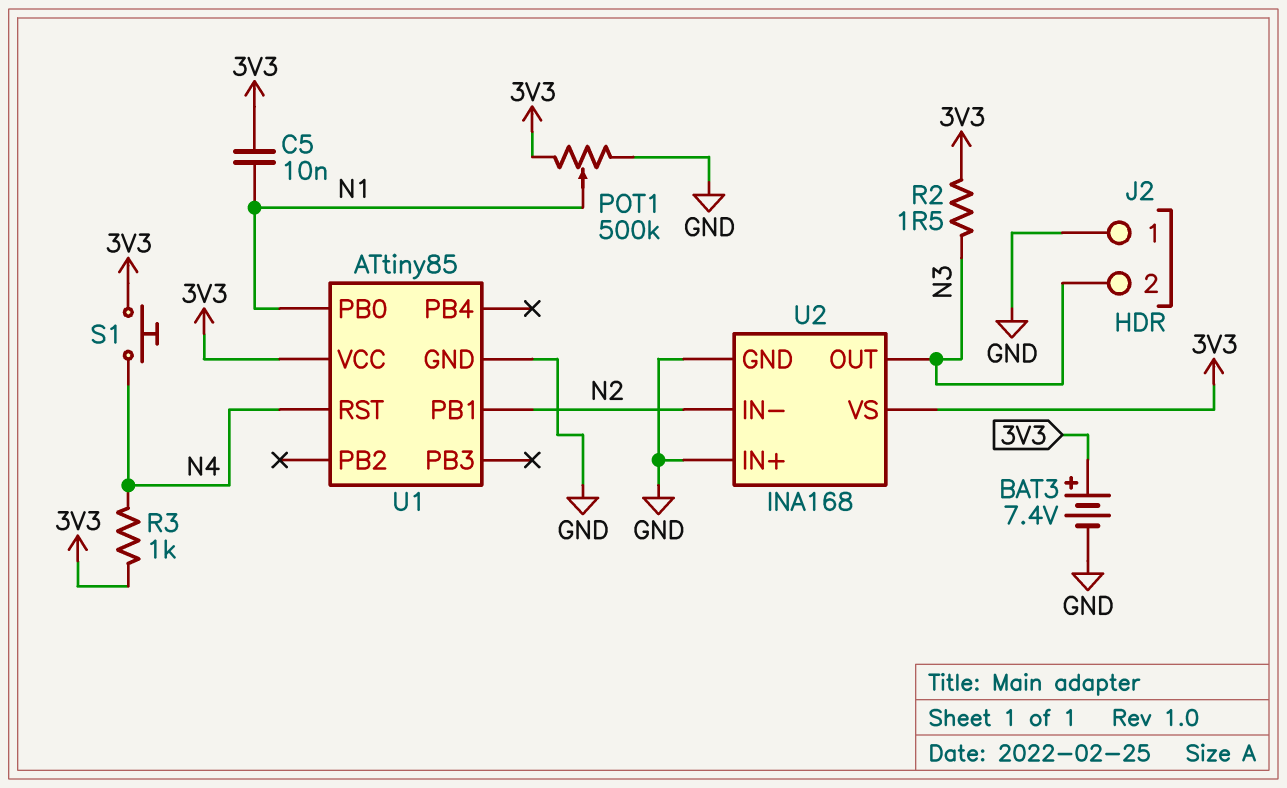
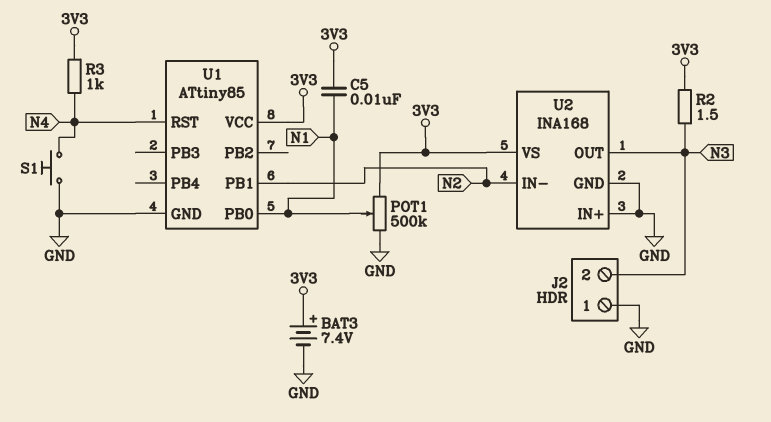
S1: button (3V3, N4) -> button (GND, N4)

